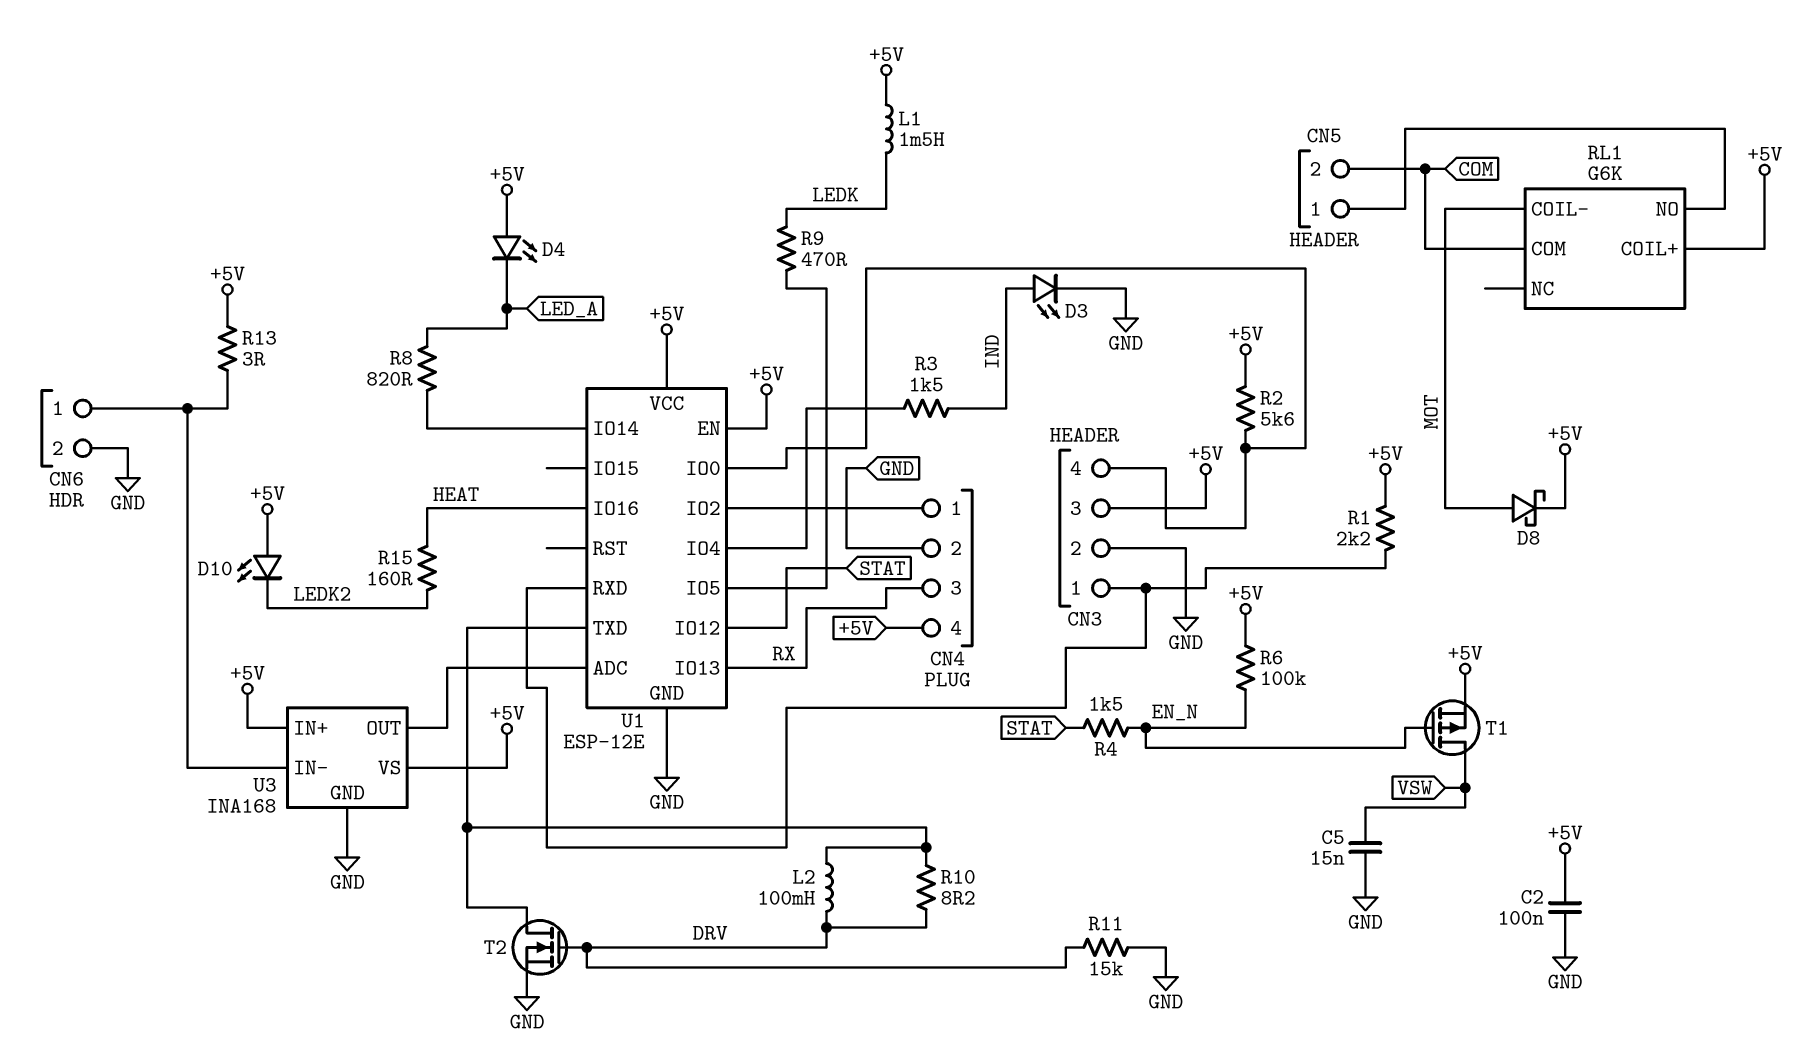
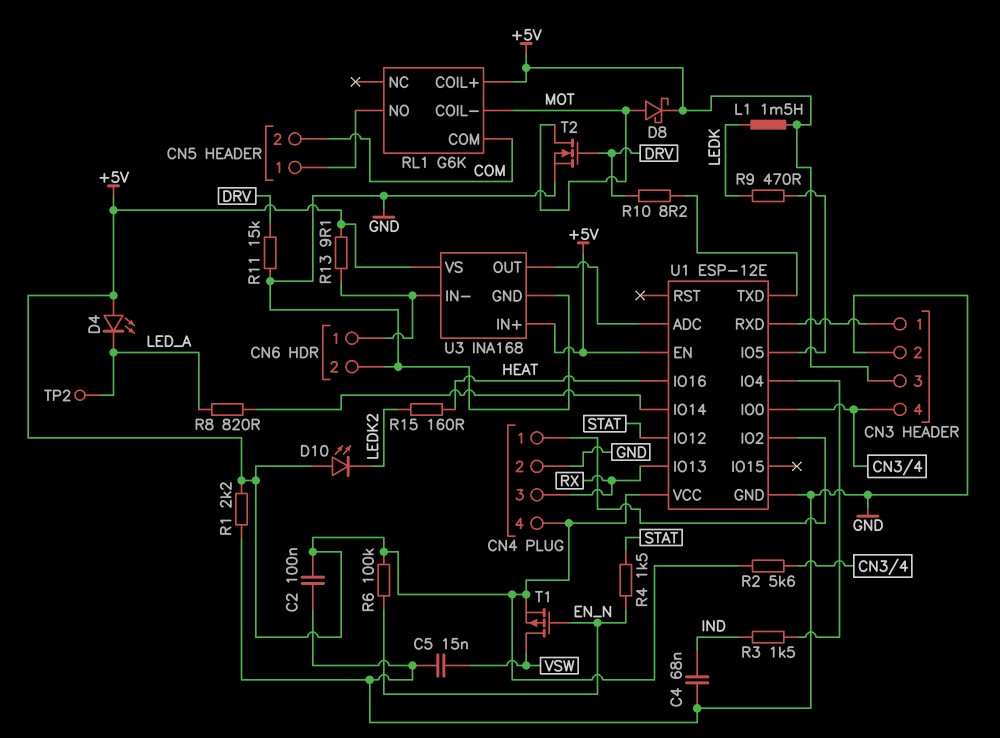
C4: none -> 68nF (GND, IND)
D3: LED (A IND, K GND) -> none
L2: 100mH (DRV, U1/TXD) -> none
R1: 2.2k (+5V, CN3/1) -> 2.2k (+5V, GND)
R13: 3 (+5V, CN6/1) -> 9.1 (+5V, CN6/1)
T2: NMOS (G DRV, D U1/TXD, S GND) -> NMOS (G DRV, D MOT, S GND)
TP2: none -> test point (LED_A)

